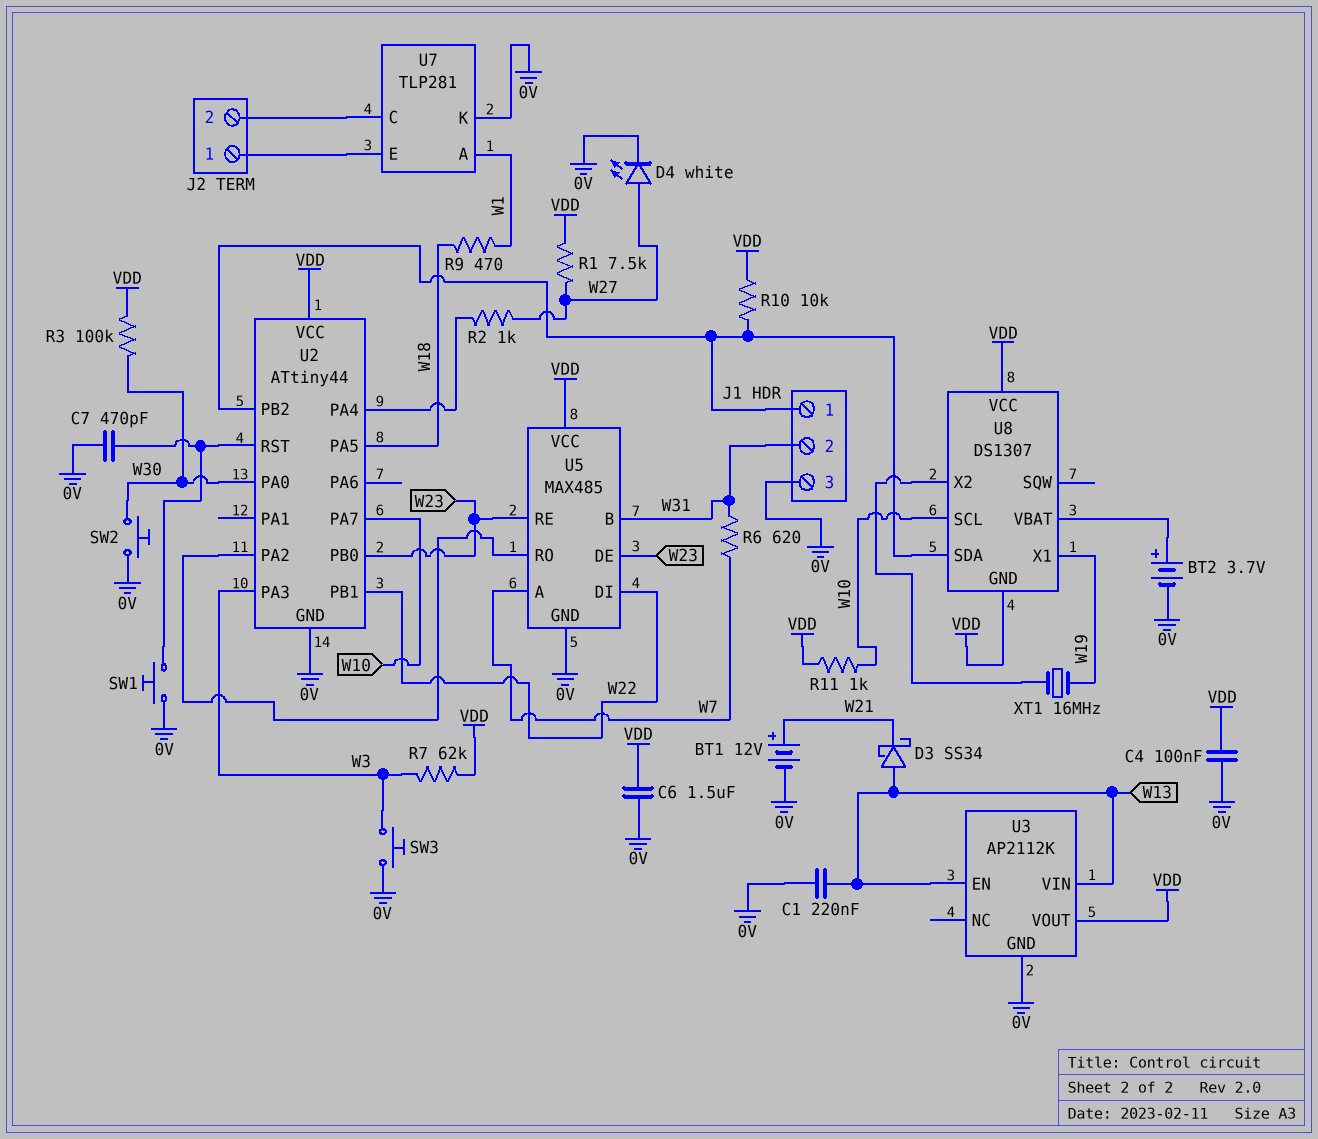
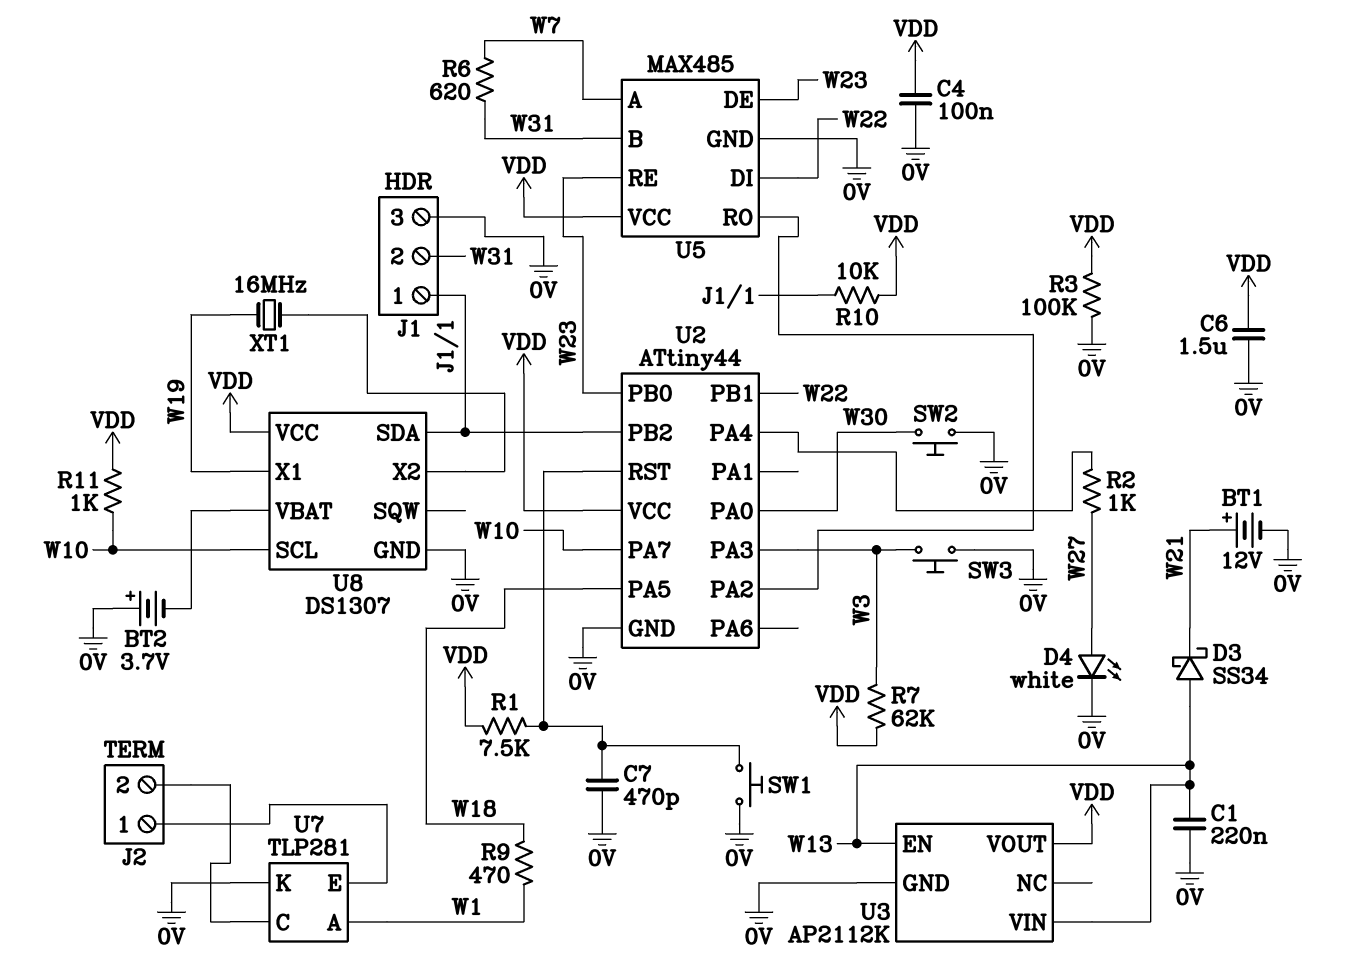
BT2: 3.7V (plus U8/VBAT, minus 0V) -> 3.7V (plus 0V, minus U8/VBAT)
R1: 7.5k (VDD, W27) -> 7.5k (U2/RST, VDD)
R3: 100k (VDD, W30) -> 100k (0V, VDD)
U8 pin GND: VDD -> 0V

